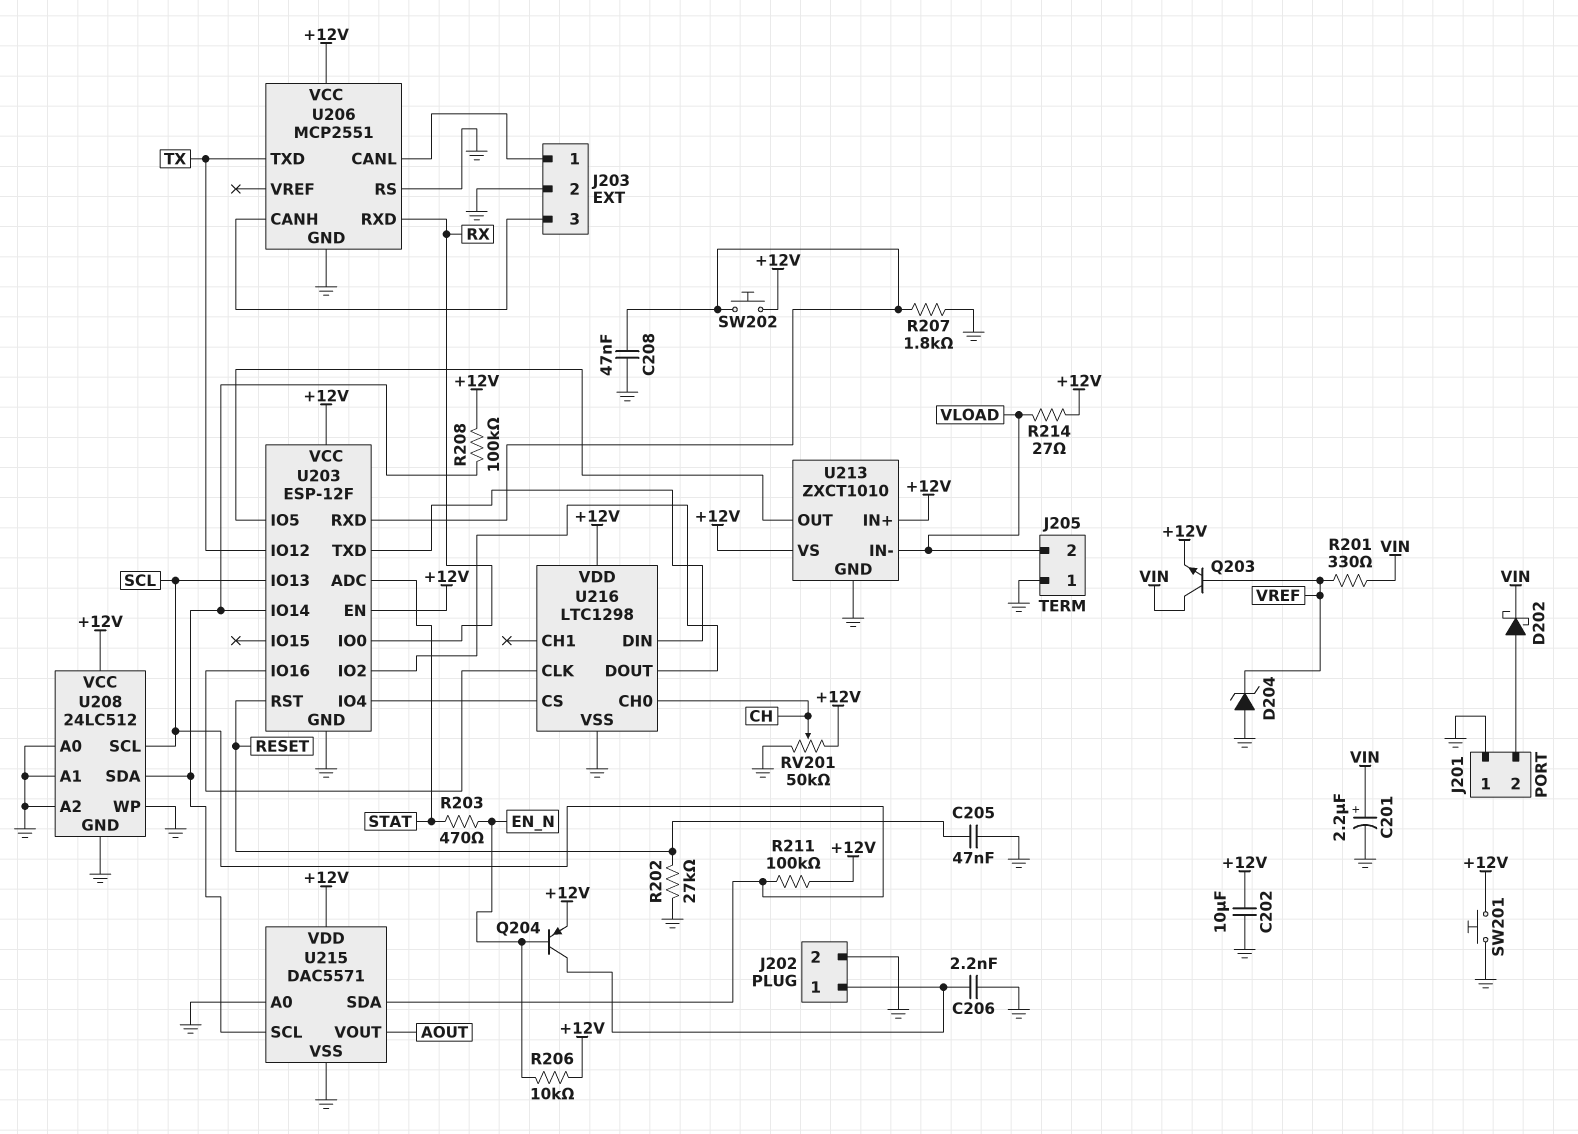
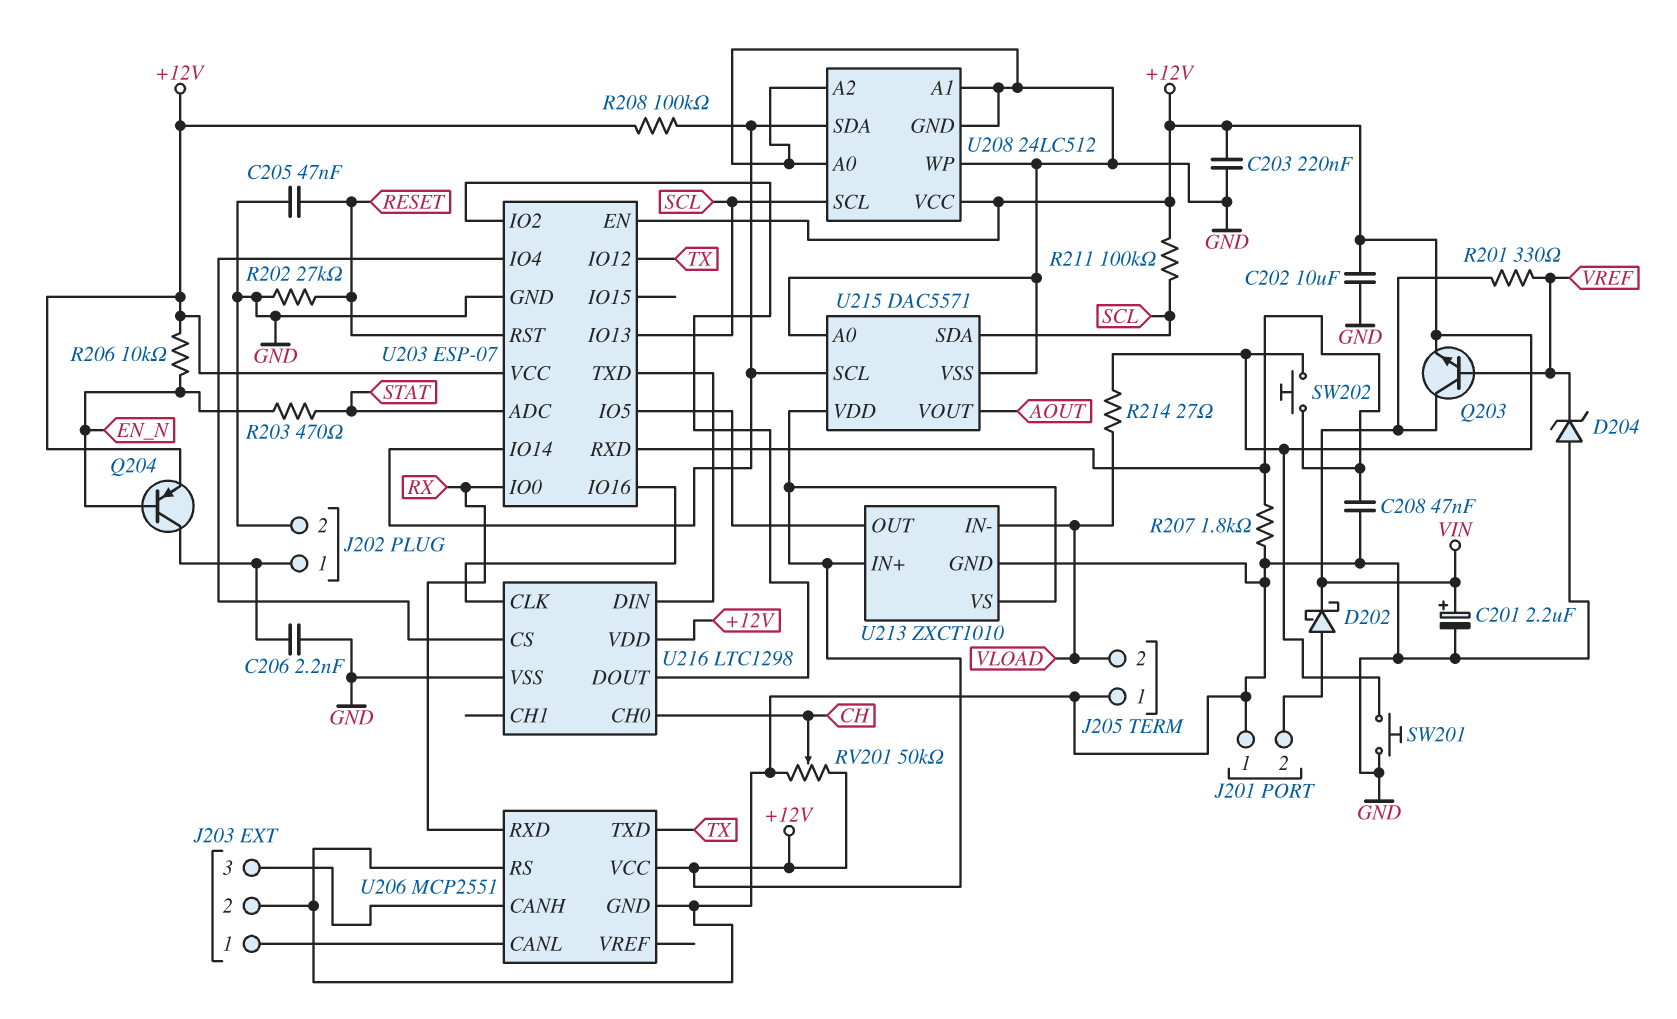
C203: none -> 220nF (+12V, GND)
U203: ESP-12F -> ESP-07

